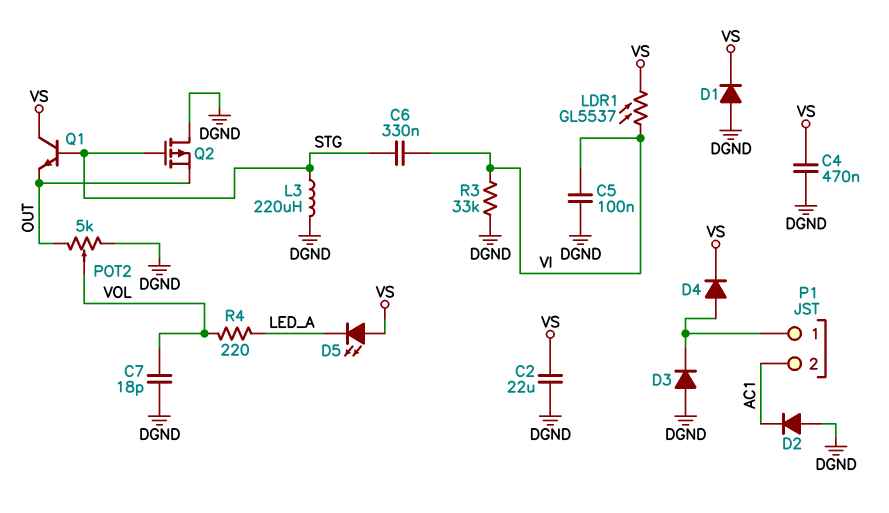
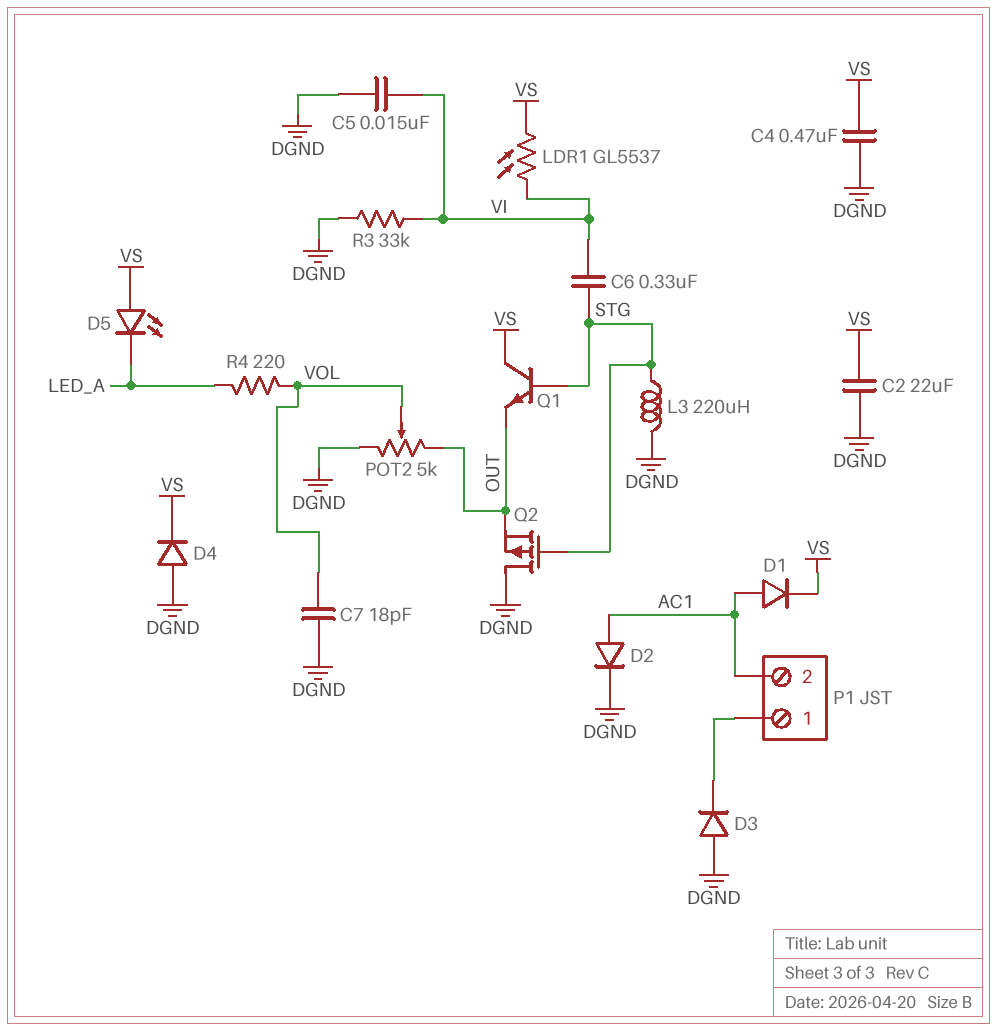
C5: 100nF (DGND, VI) -> 15nF (DGND, VI)
D1: diode (A DGND, K VS) -> diode (A AC1, K VS)
D2: diode (A DGND, K AC1) -> diode (A AC1, K DGND)
D4: diode (A P1/1, K VS) -> diode (A DGND, K VS)

